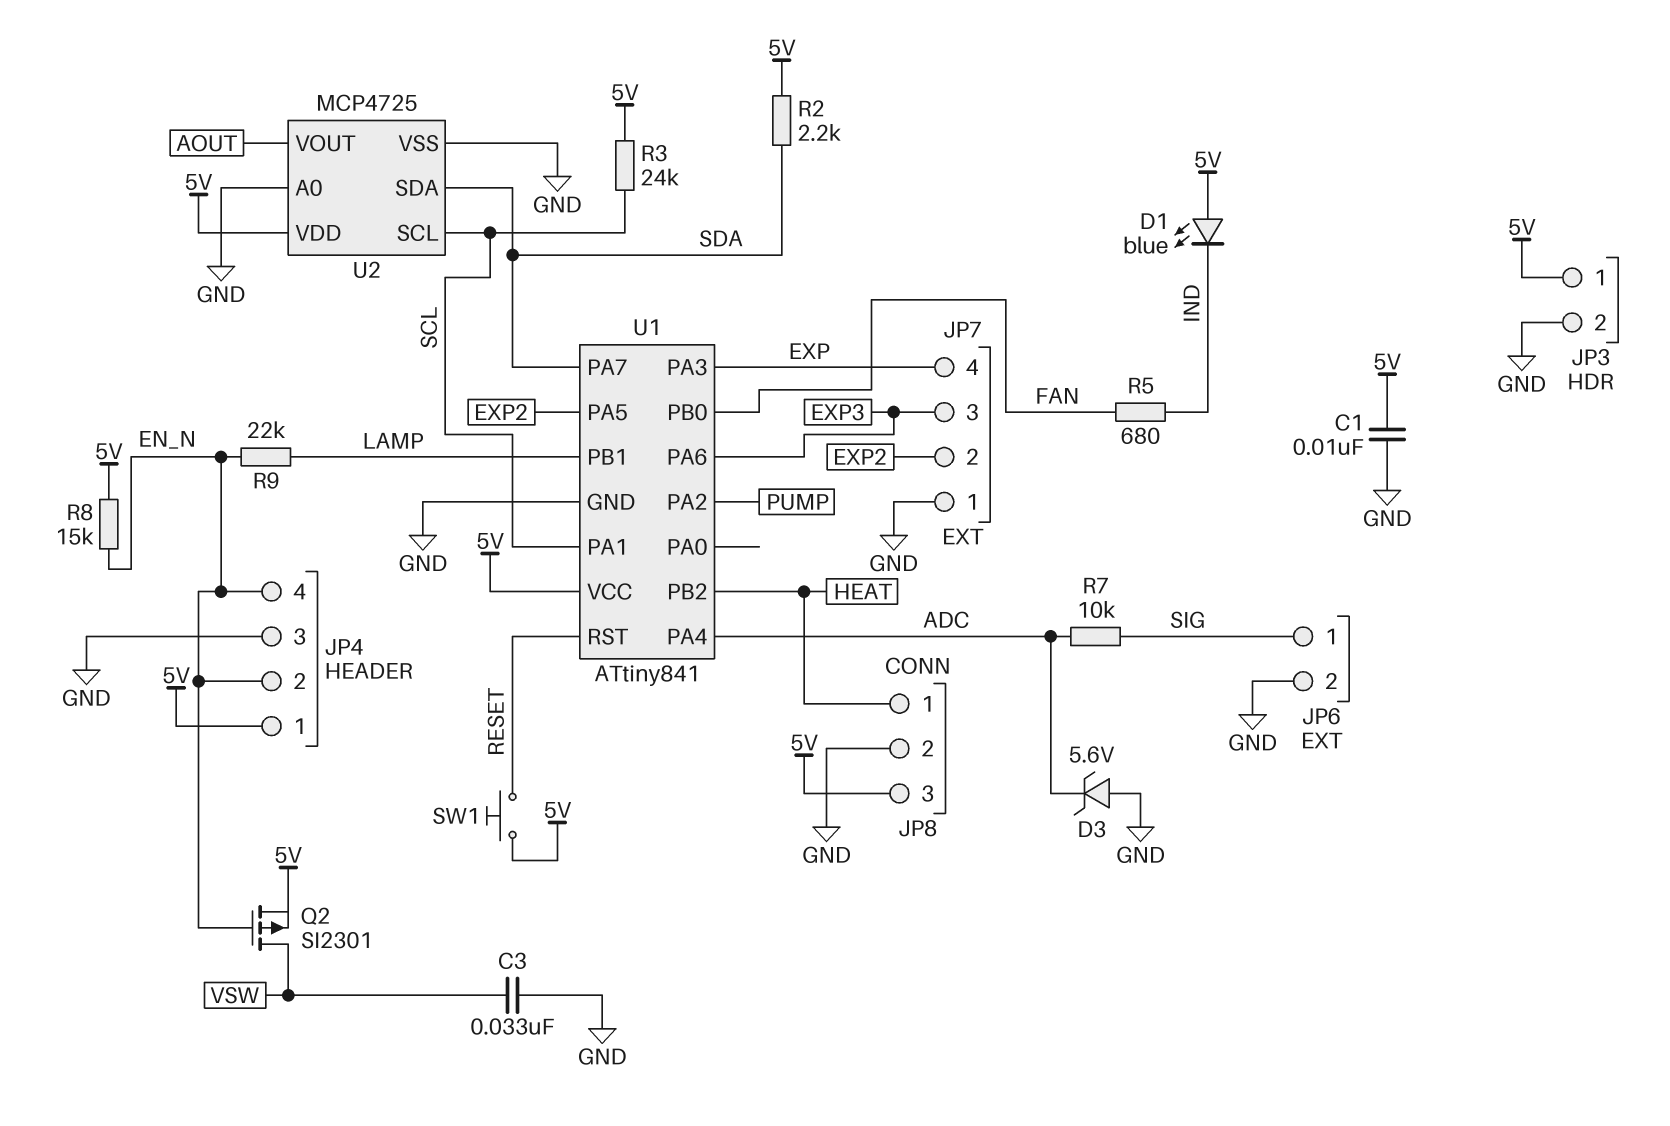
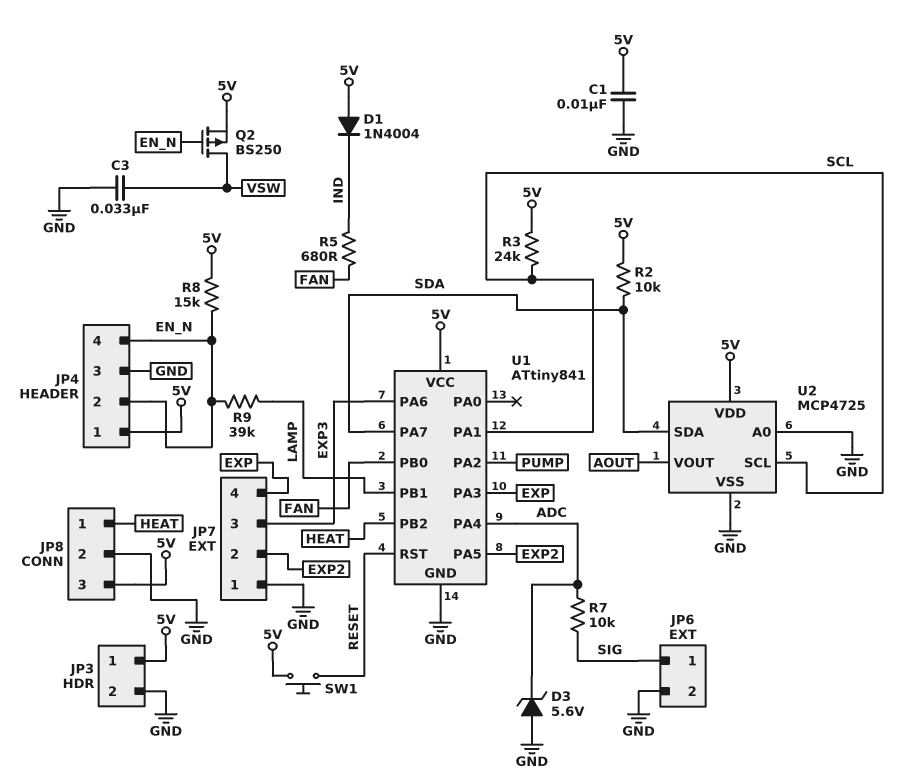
D1: LED blue (A 5V, K IND) -> diode 1N4004 (A 5V, K IND)
Q2: PMOS SI2301 (G EN_N, D VSW, S 5V) -> PMOS BS250 (G EN_N, D VSW, S 5V)
R2: 2.2k (5V, SDA) -> 10k (5V, SDA)
R9: 22k (EN_N, LAMP) -> 39k (EN_N, LAMP)

